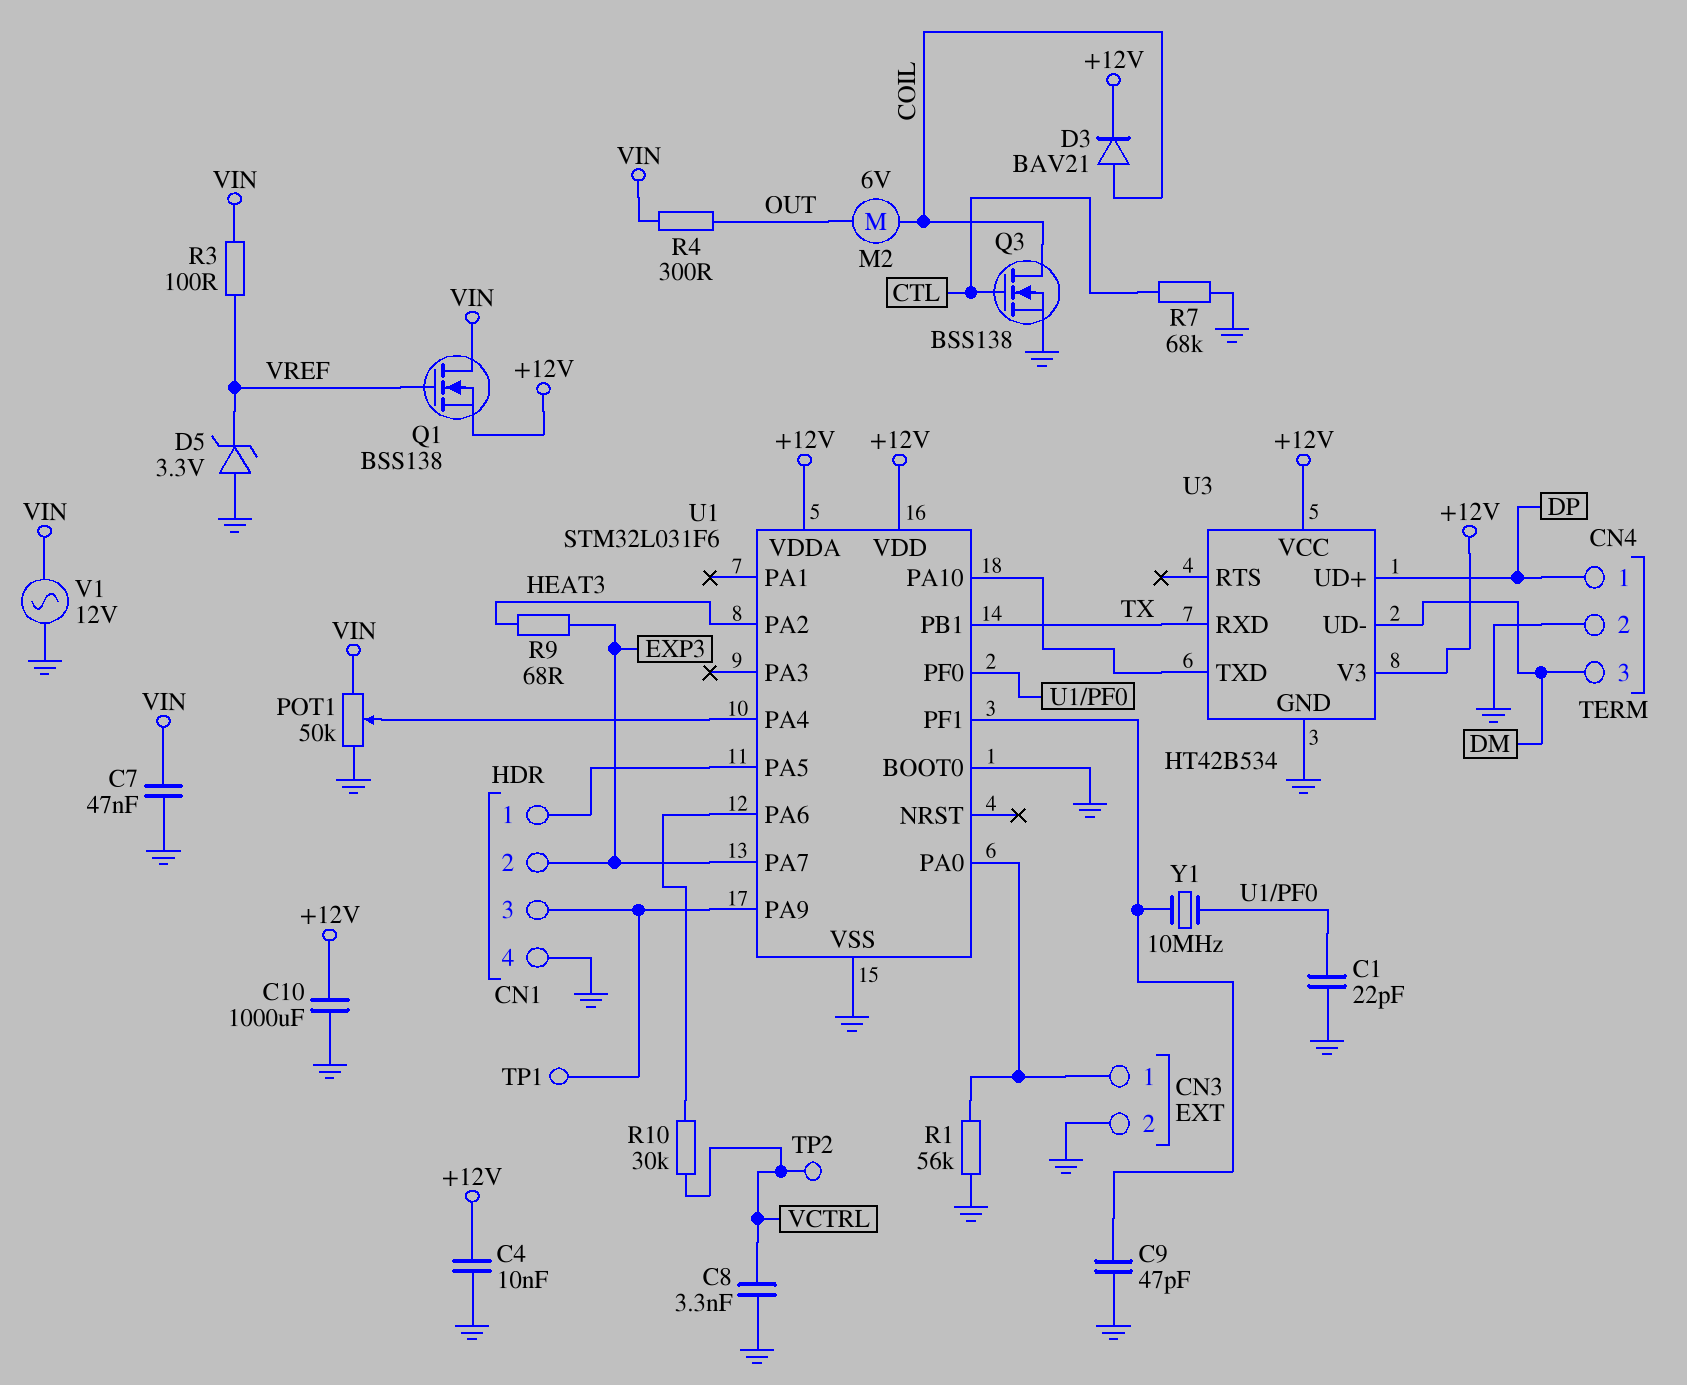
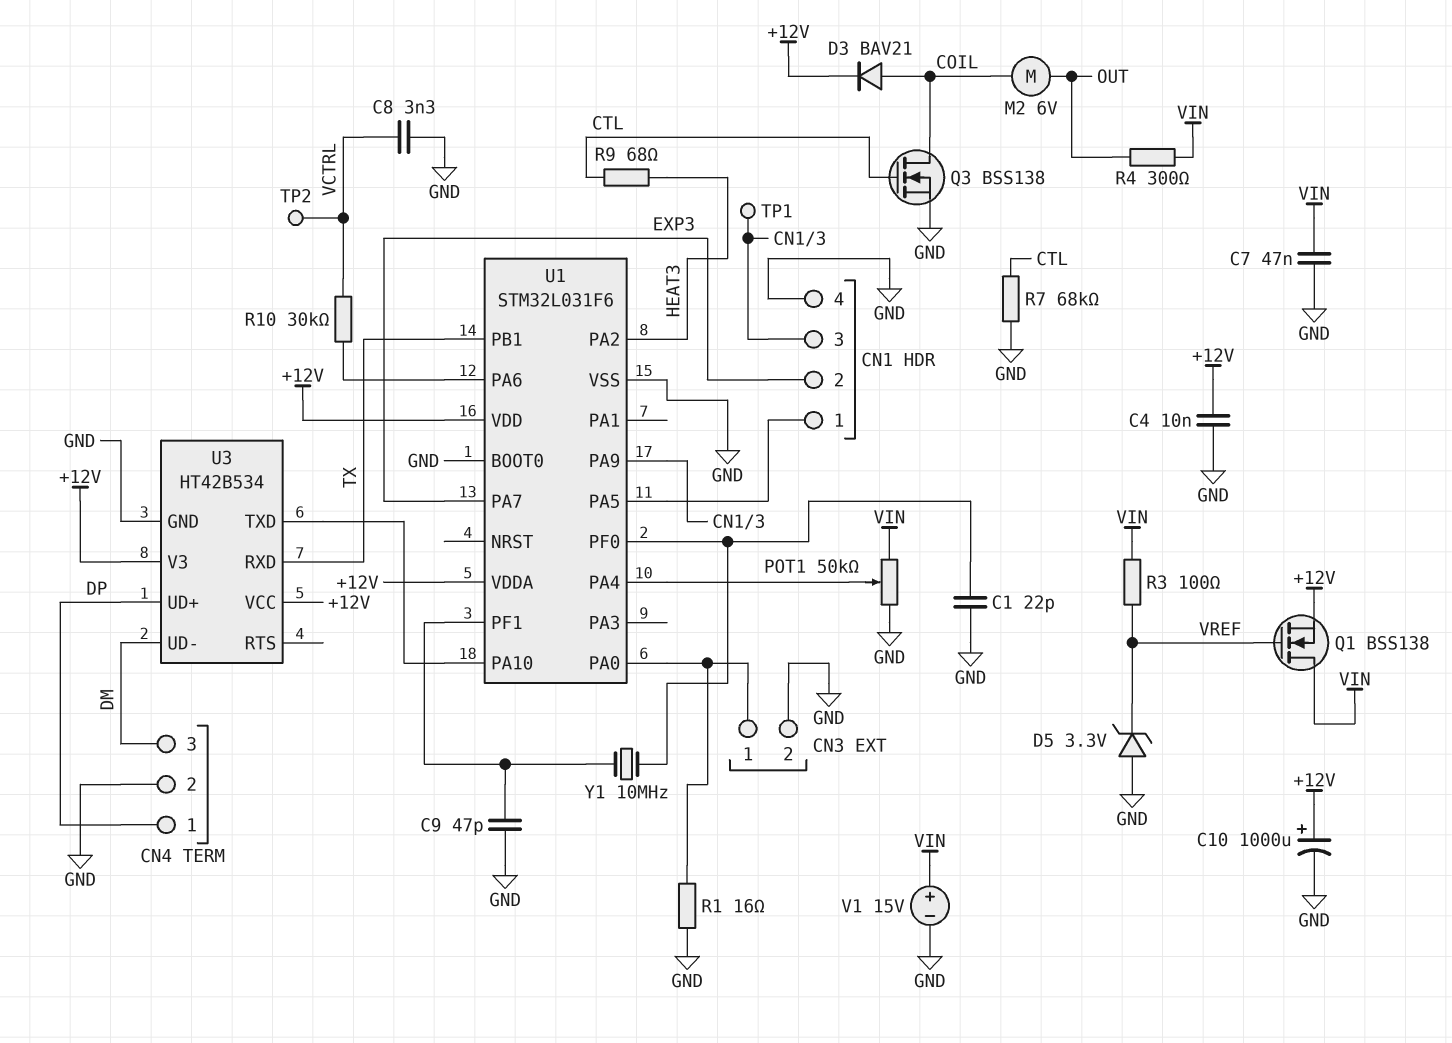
C10: 1000uF (+12V, GND) -> 1000uF (plus +12V, minus GND)
R1: 56k (CN3/1, GND) -> 16 (CN3/1, GND)
R9: 68 (EXP3, HEAT3) -> 68 (CTL, HEAT3)
V1: AC 12V (GND, VIN) -> 15V (plus VIN, minus GND)

